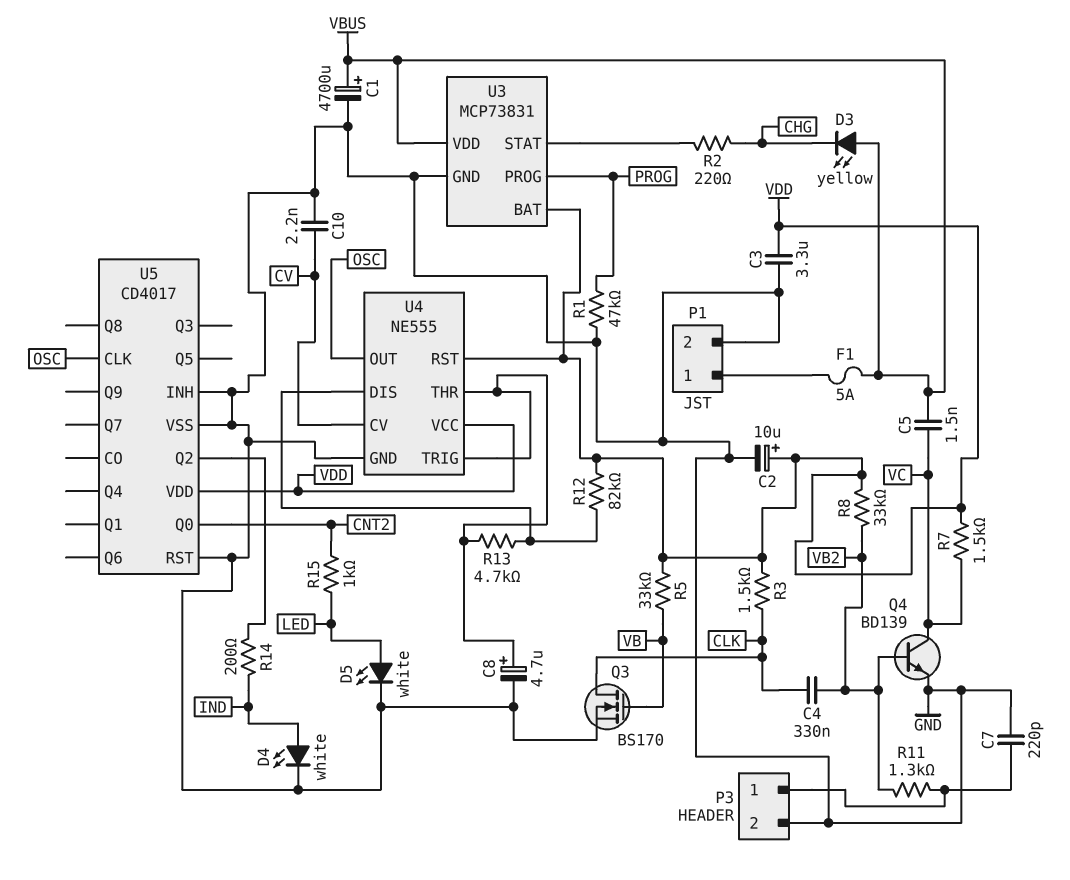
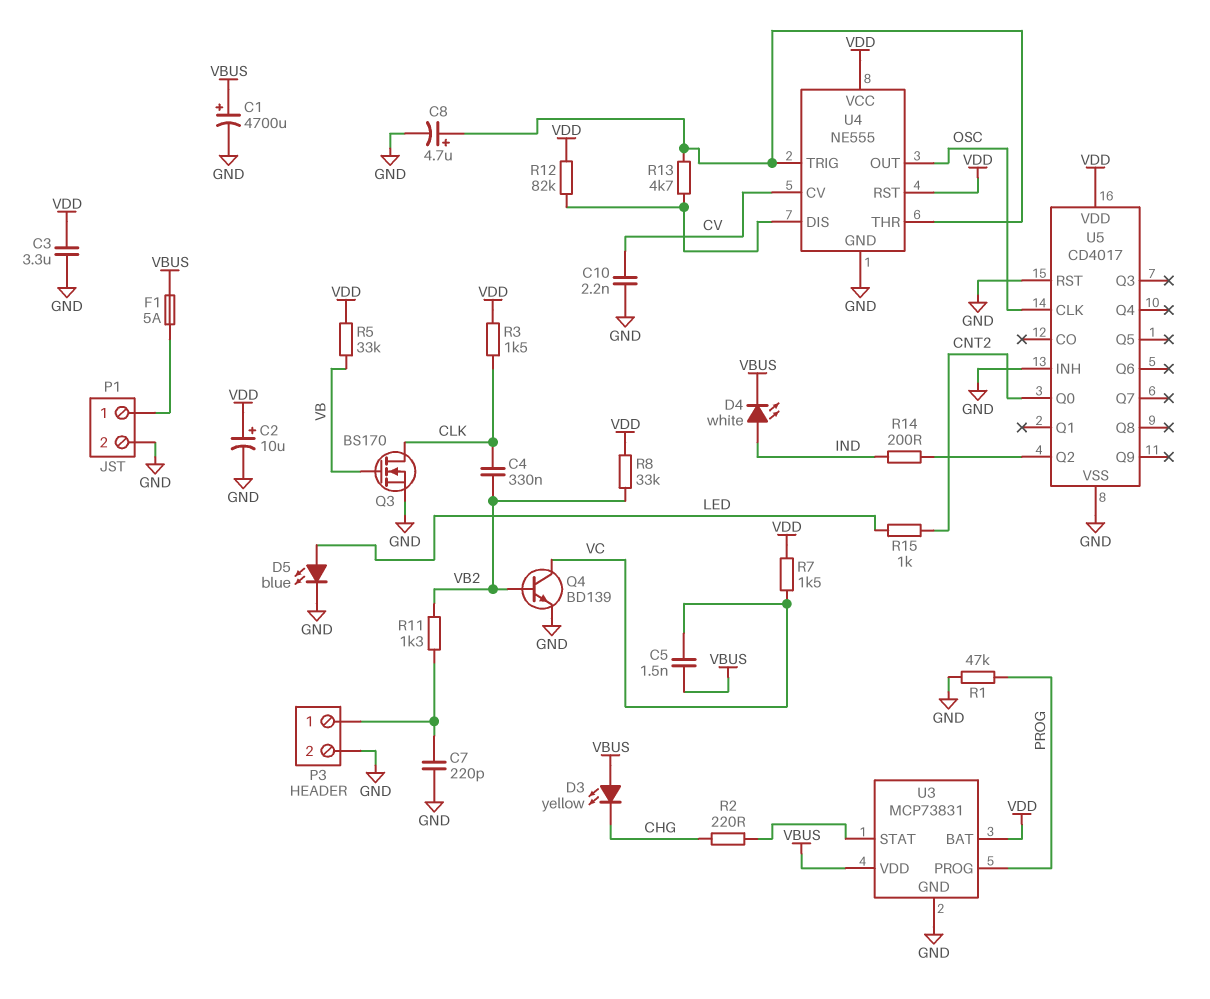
D4: LED white (A IND, K GND) -> LED white (A IND, K VBUS)
D5: LED white (A LED, K GND) -> LED blue (A LED, K GND)

